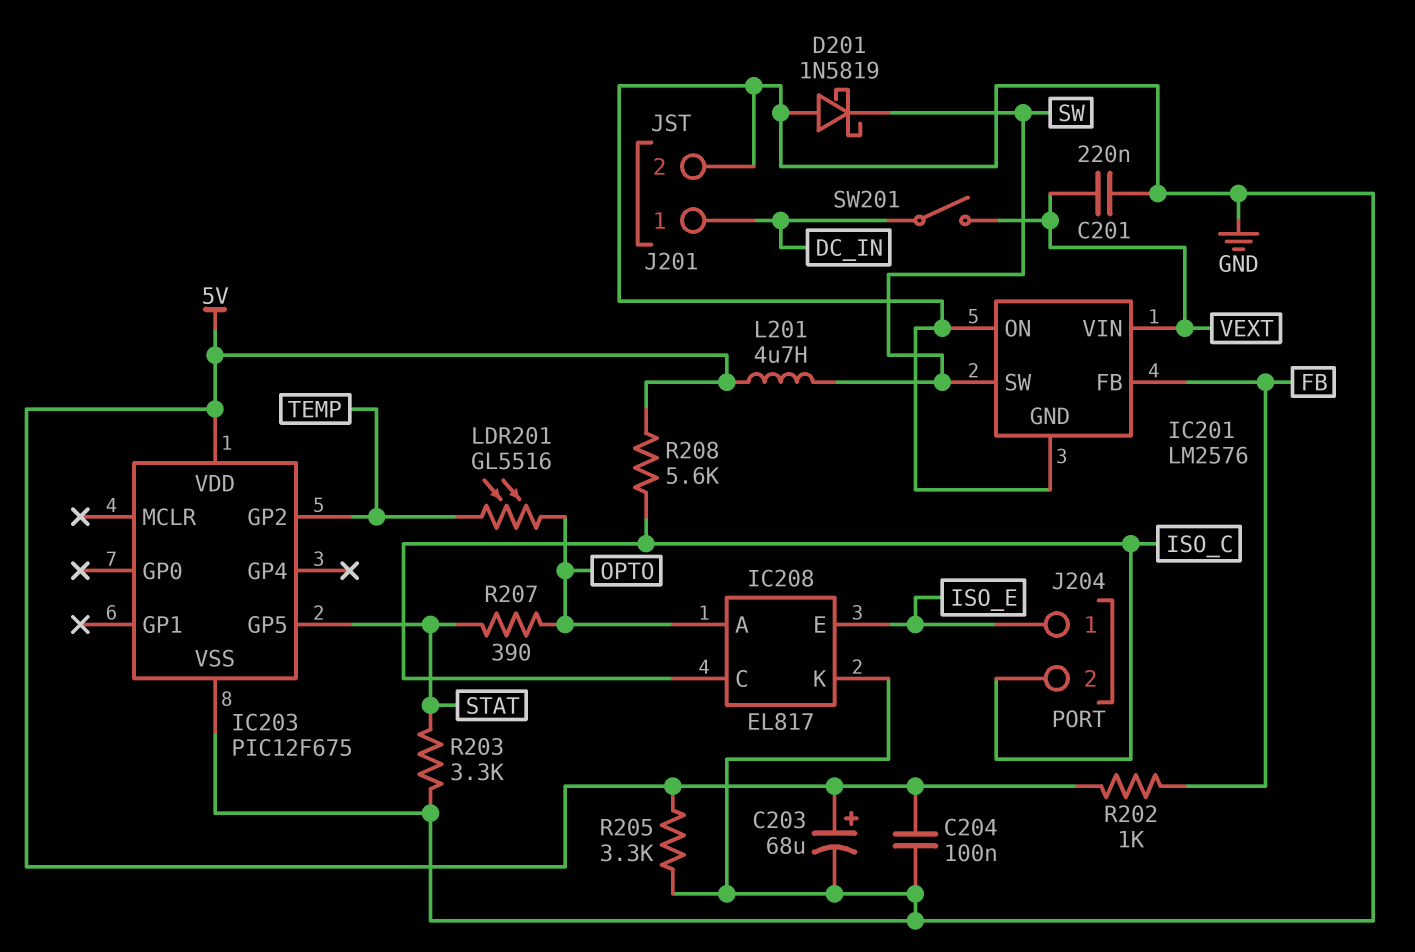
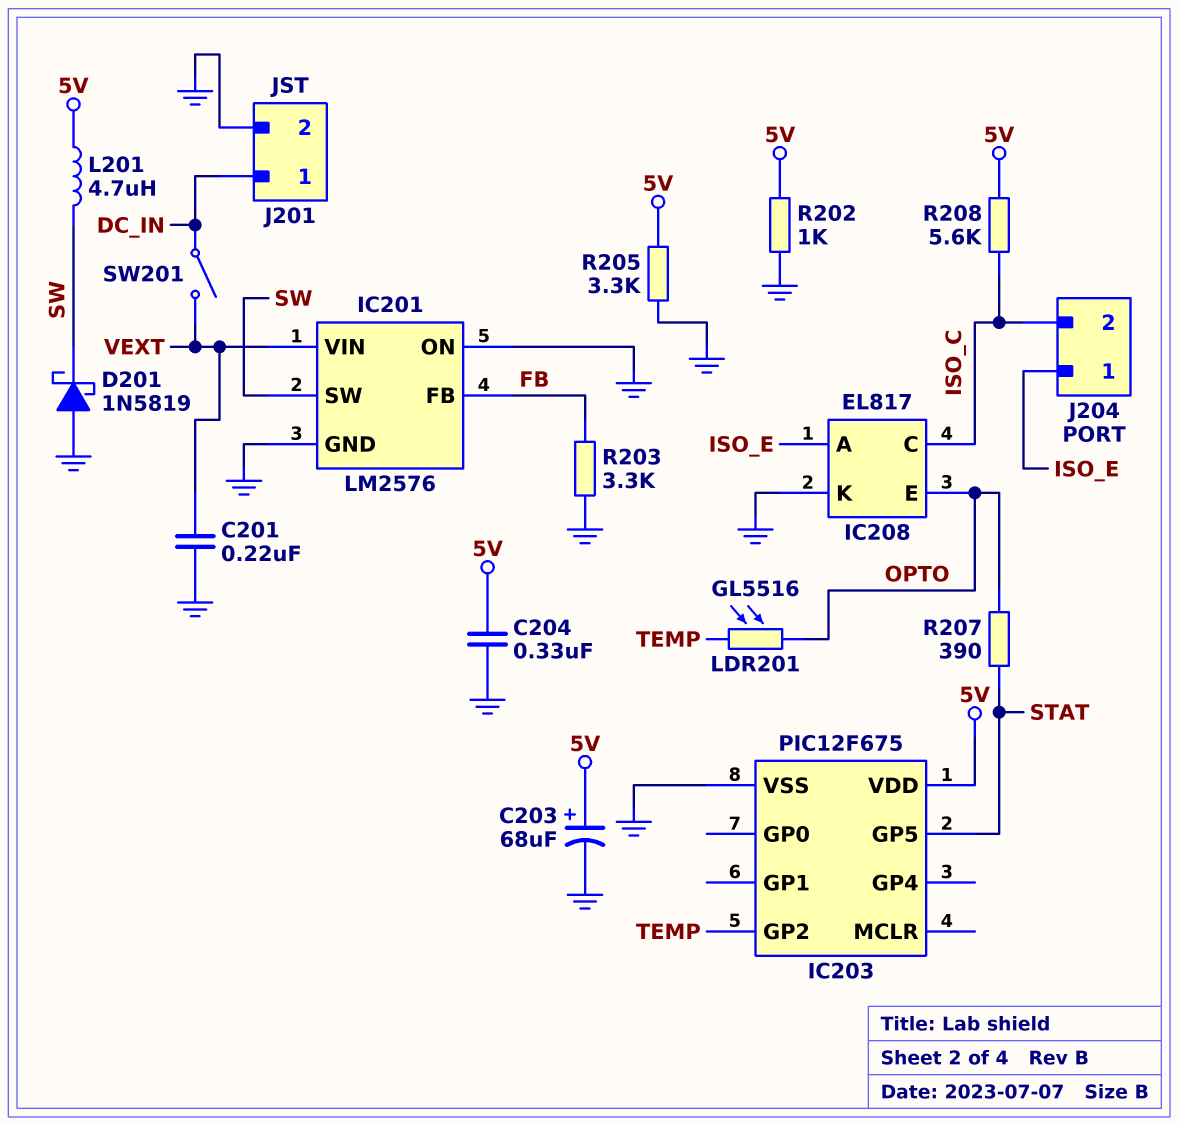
C204: 100nF (5V, GND) -> 330nF (5V, GND)
IC208 pin A: OPTO -> ISO_E
IC208 pin E: ISO_E -> OPTO
R202: 1k (5V, FB) -> 1k (5V, GND)
R203: 3.3k (GND, STAT) -> 3.3k (FB, GND)

